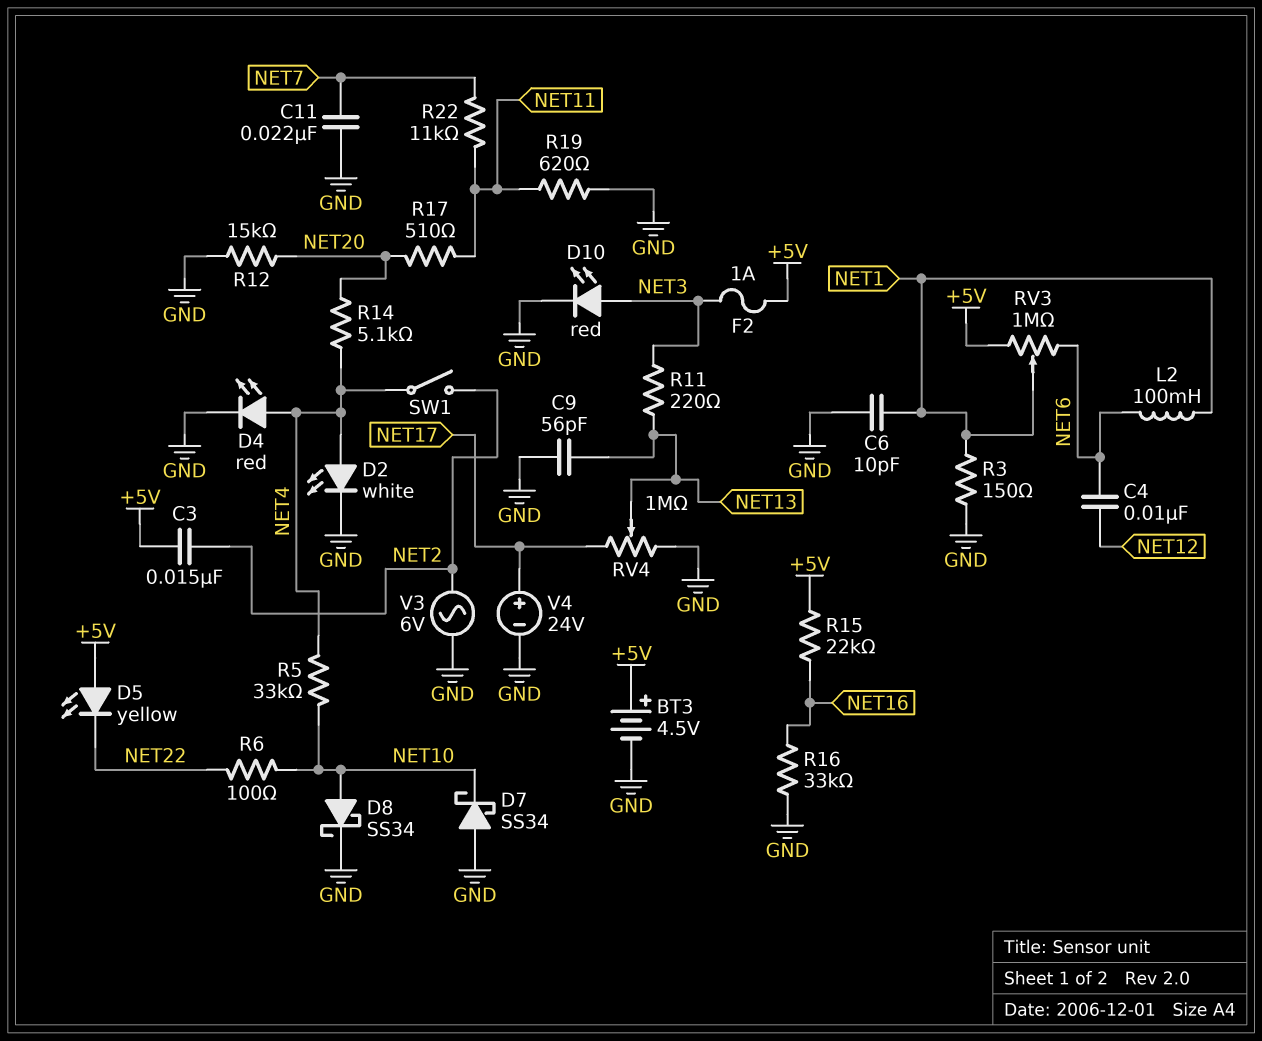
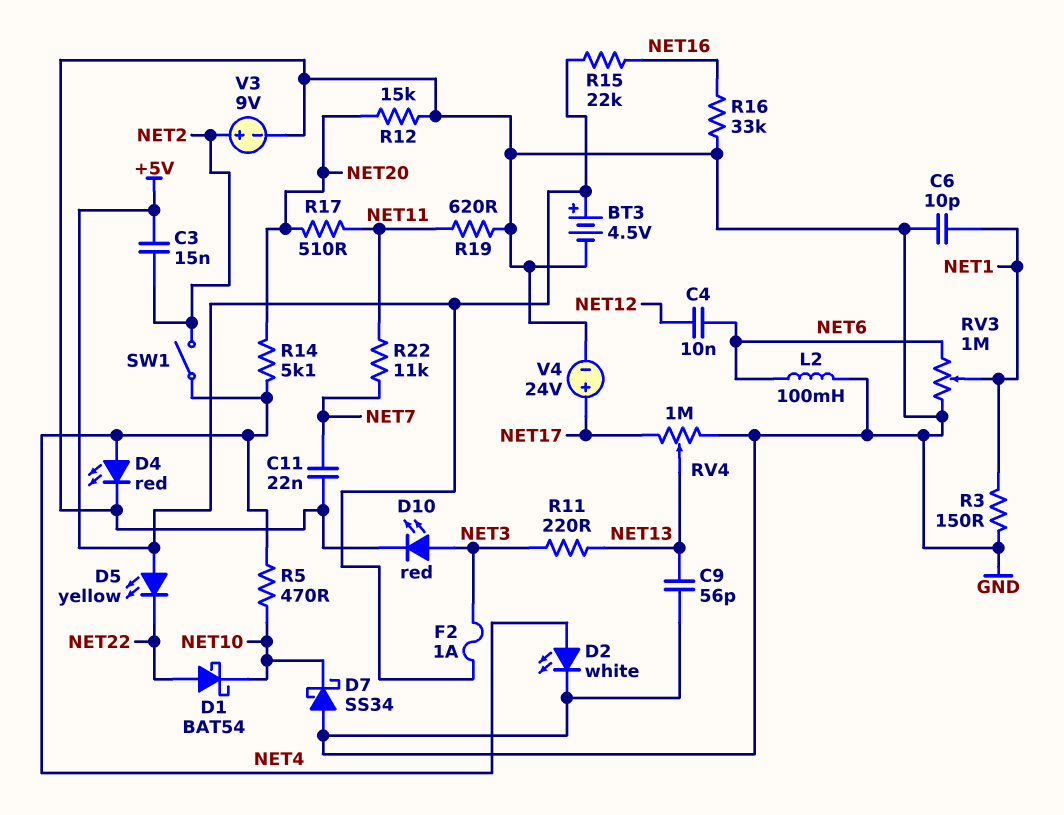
D1: none -> schottky BAT54 (A NET22, K NET10)
D8: schottky SS34 (A NET10, K GND) -> none
L2: 100mH (NET1, NET6) -> 100mH (GND, NET6)
R5: 33k (NET4, NET10) -> 470 (NET4, NET10)
R6: 100 (NET10, NET22) -> none
RV3: 1M (+5V, NET6, wiper NET1) -> 1M (GND, NET6, wiper NET1)
V3: AC 6V (GND, NET2) -> 9V (plus NET2, minus GND)

